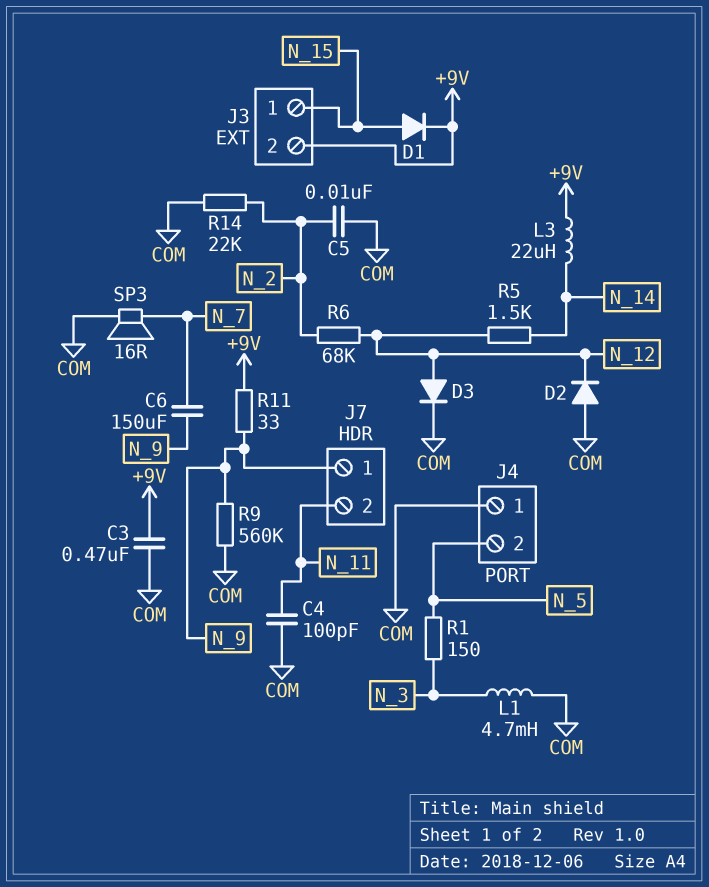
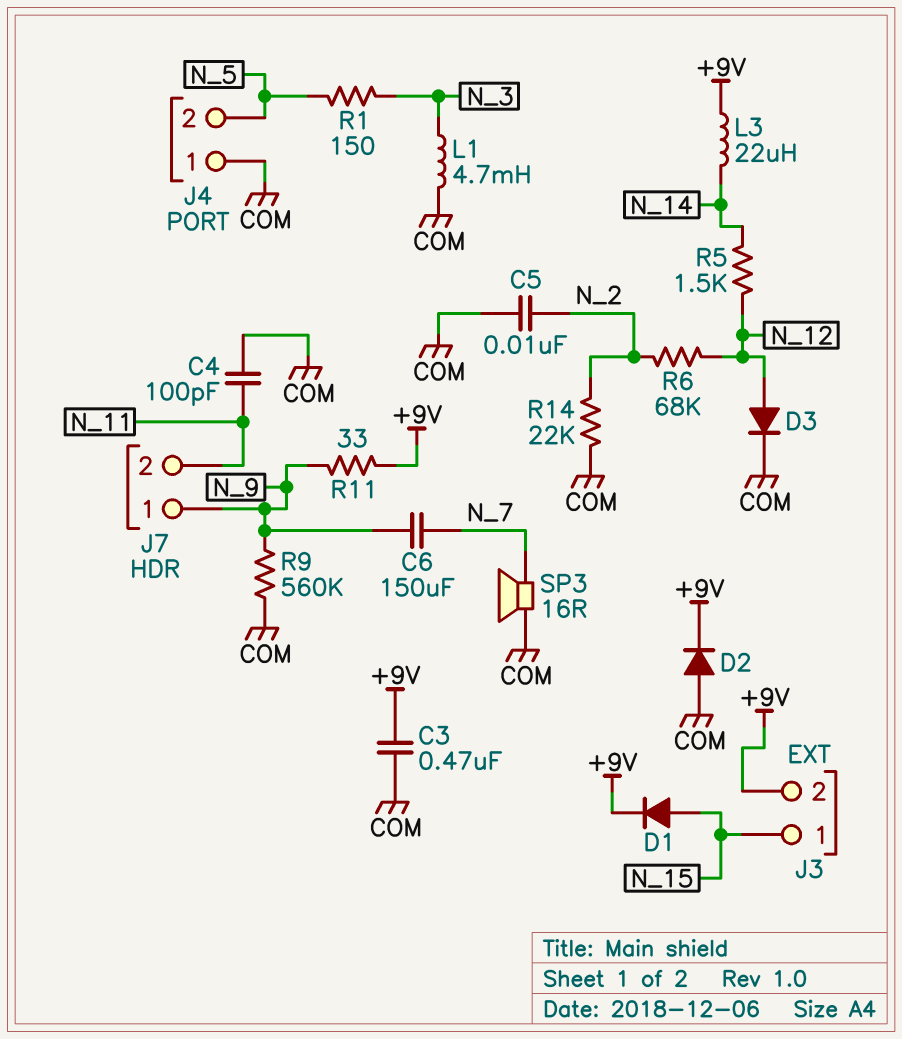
D2: diode (A COM, K N_12) -> diode (A COM, K +9V)

